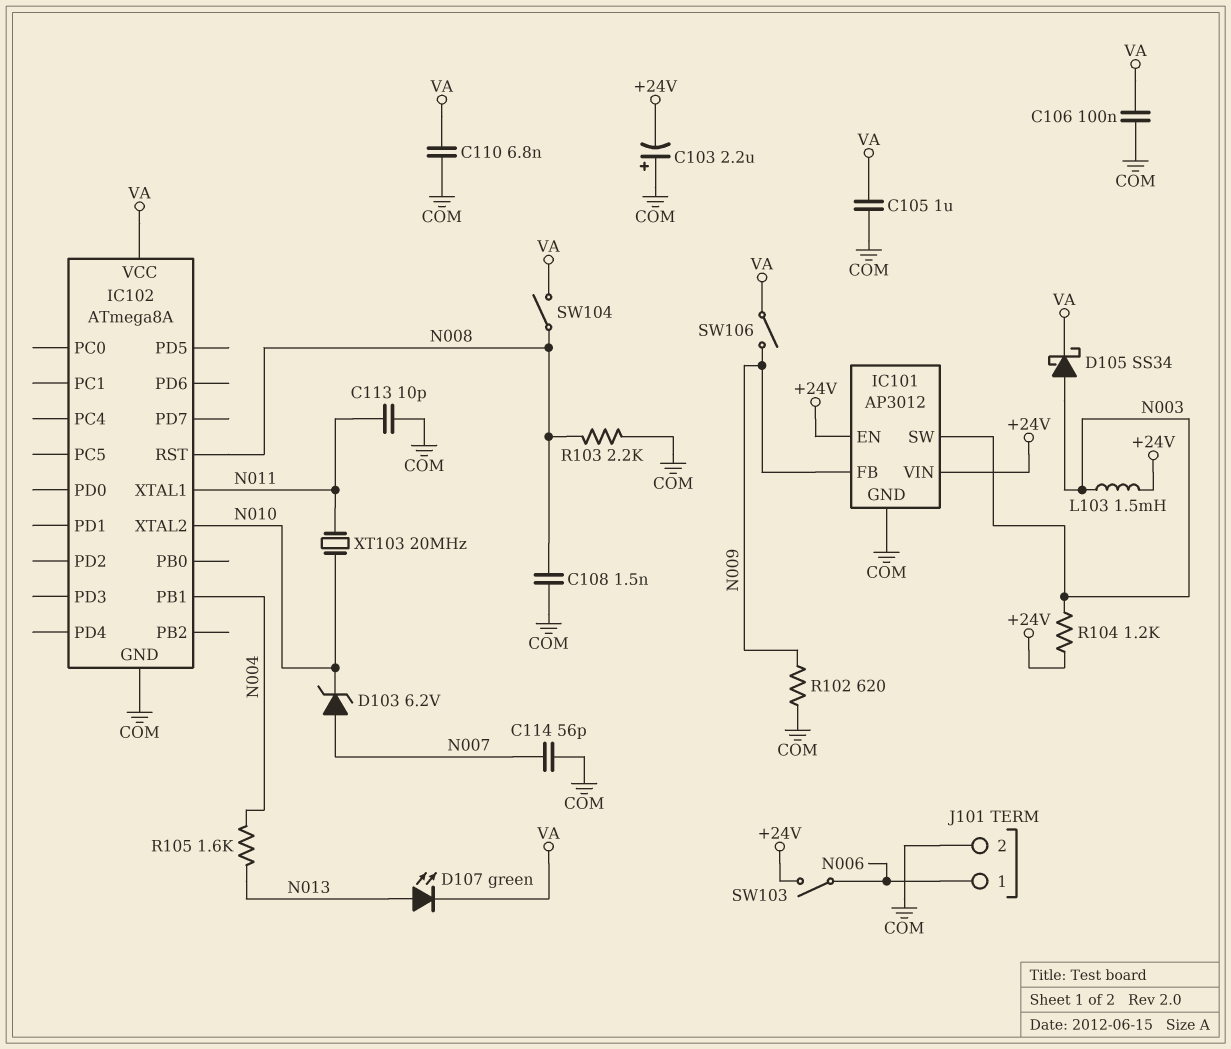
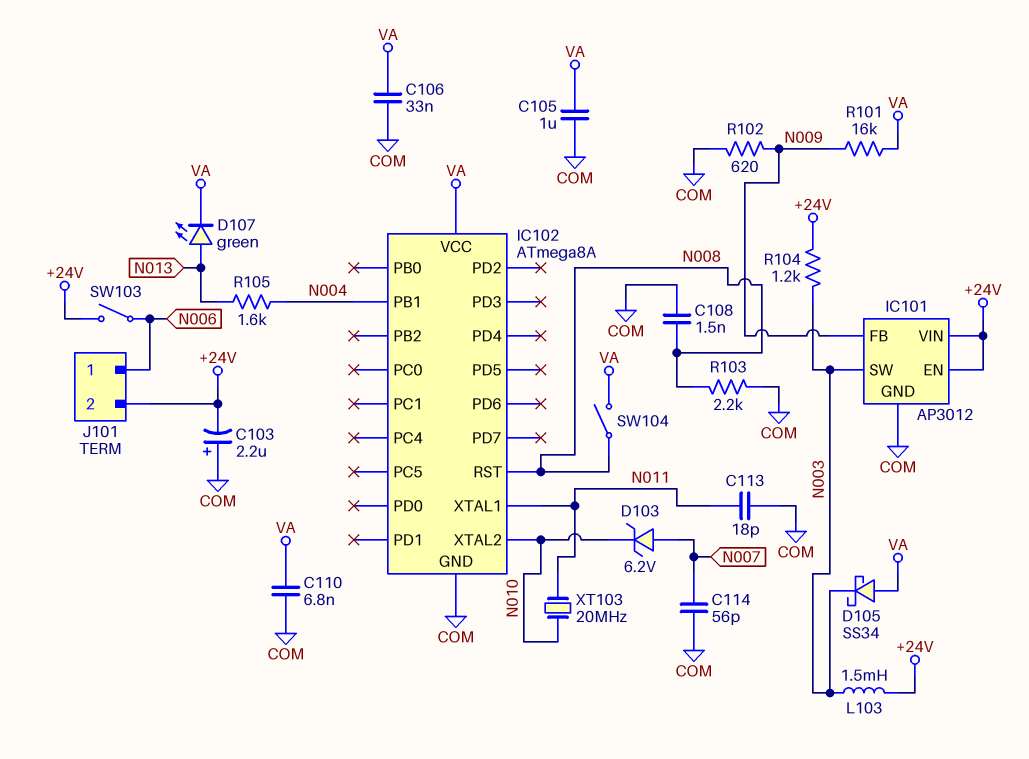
C106: 100nF (COM, VA) -> 33nF (COM, VA)
C113: 10pF (COM, N011) -> 18pF (COM, N011)
D105: schottky SS34 (A N003, K VA) -> schottky SS34 (A VA, K N003)
J101 pin 2: COM -> +24V
R101: none -> 16k (N009, VA)
SW106: switch (N009, VA) -> none

